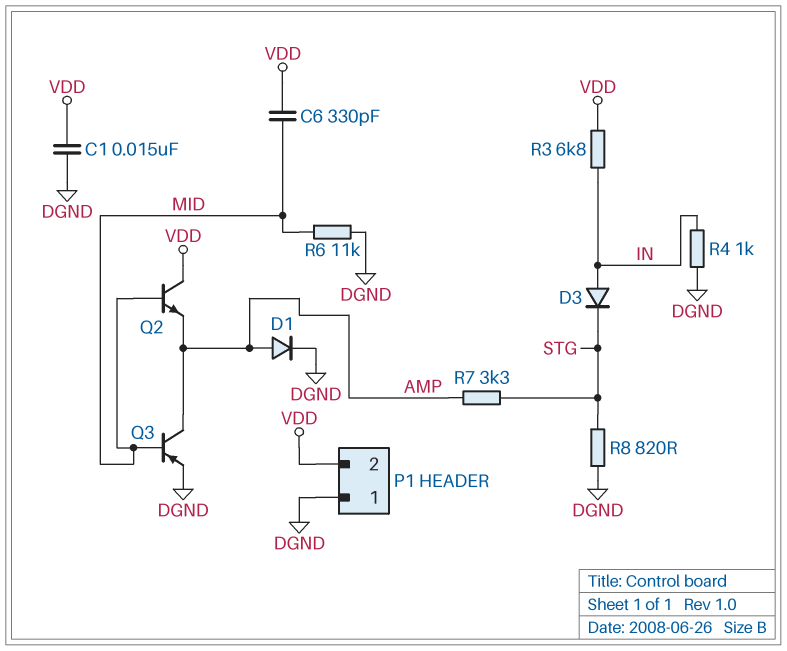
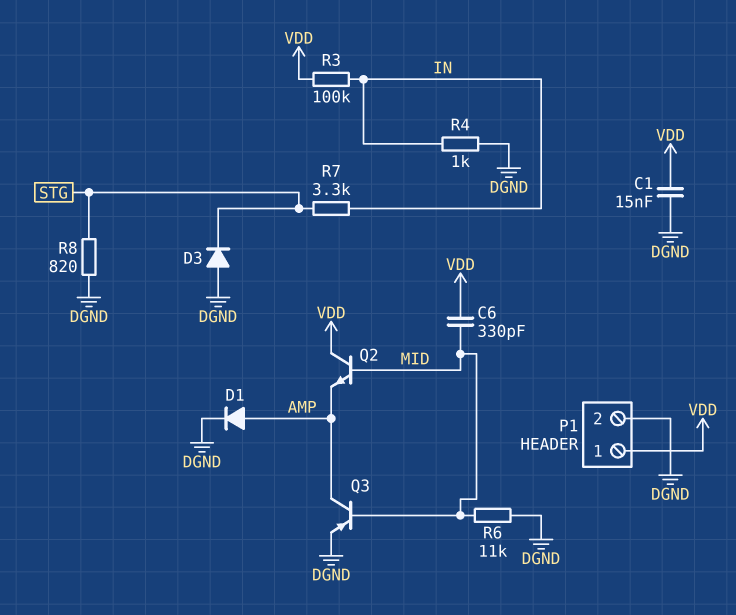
D3: diode (A IN, K STG) -> diode (A DGND, K STG)
P1 pin 1: DGND -> VDD
P1 pin 2: VDD -> DGND
R3: 6.8k (IN, VDD) -> 100k (IN, VDD)
R7: 3.3k (AMP, STG) -> 3.3k (IN, STG)

